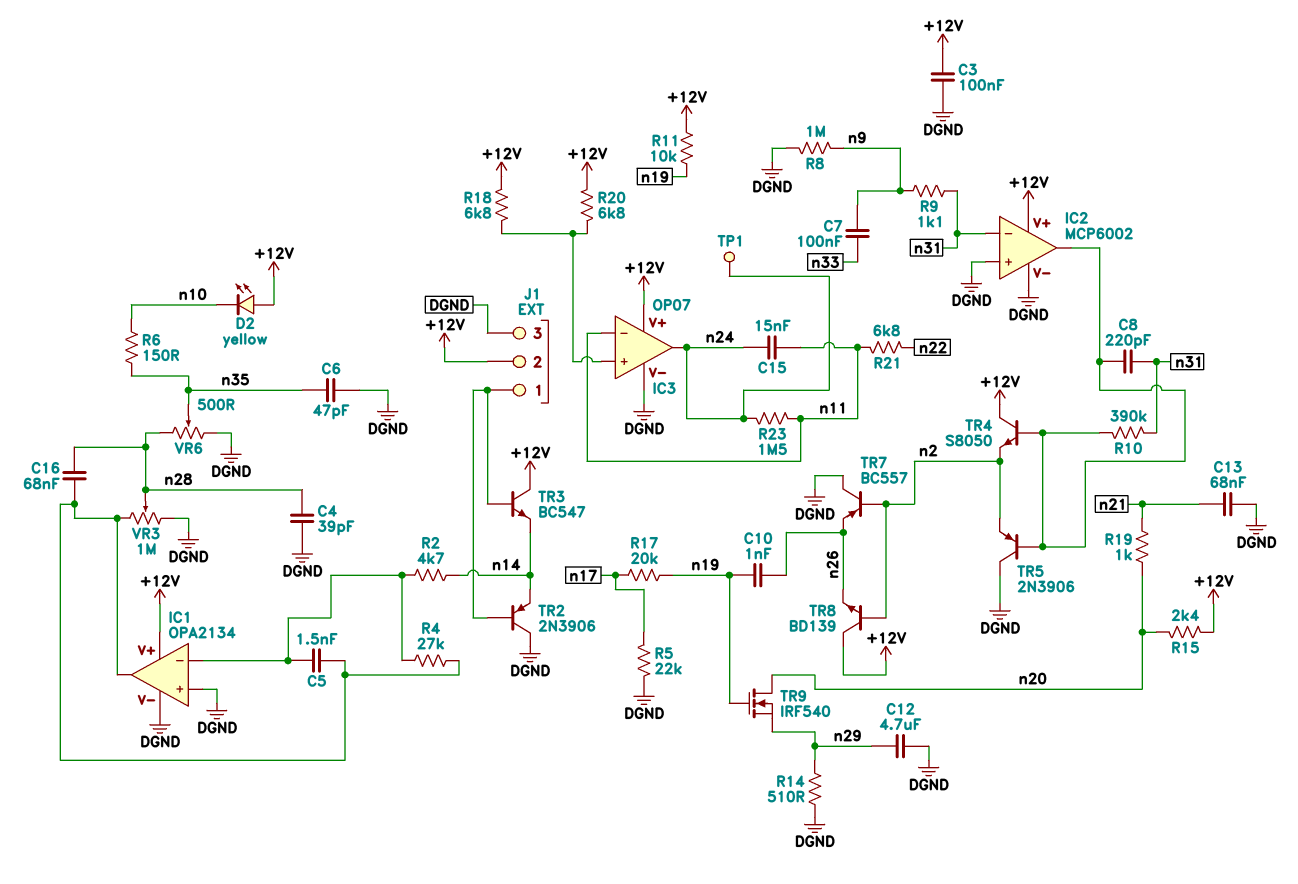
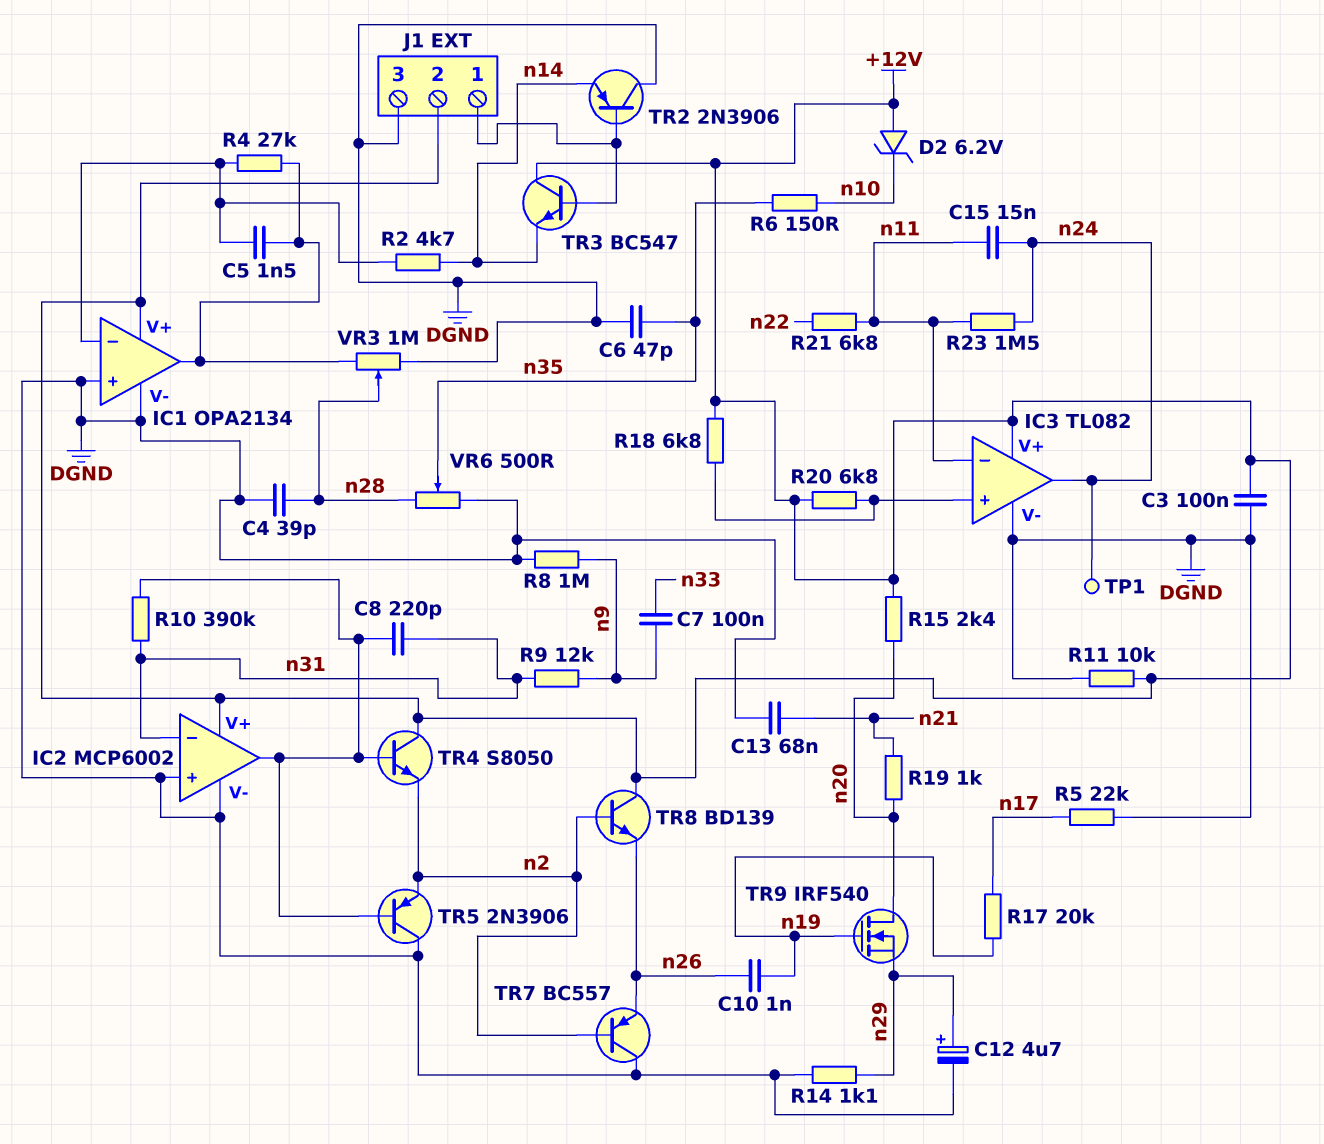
C12: 4.7uF (DGND, n29) -> 4.7uF (plus n29, minus DGND)
C16: 68nF (IC1/out, n28) -> none
D2: LED yellow (A +12V, K n10) -> zener 6.2V (A +12V, K n10)
IC3: OP07 -> TL082
R9: 1.1k (n9, n31) -> 12k (n9, n31)
R11: 10k (+12V, n19) -> 10k (+12V, DGND)
R14: 510 (DGND, n29) -> 1.1k (DGND, n29)

